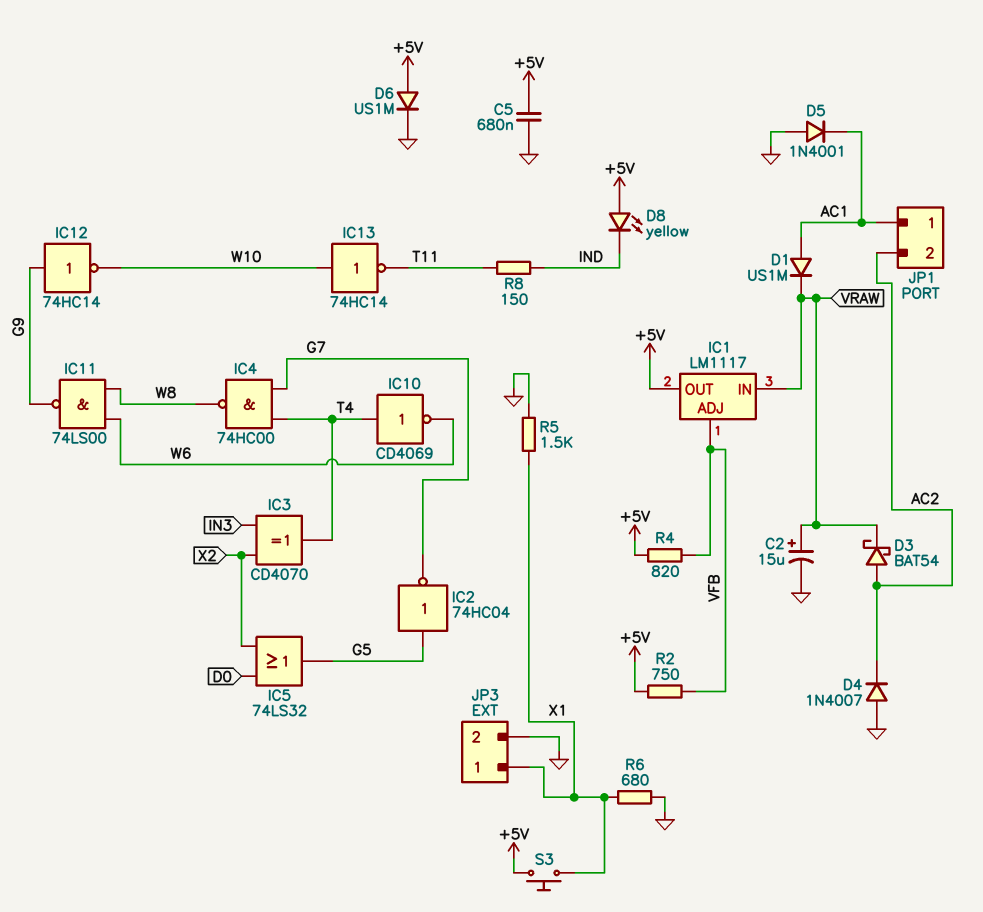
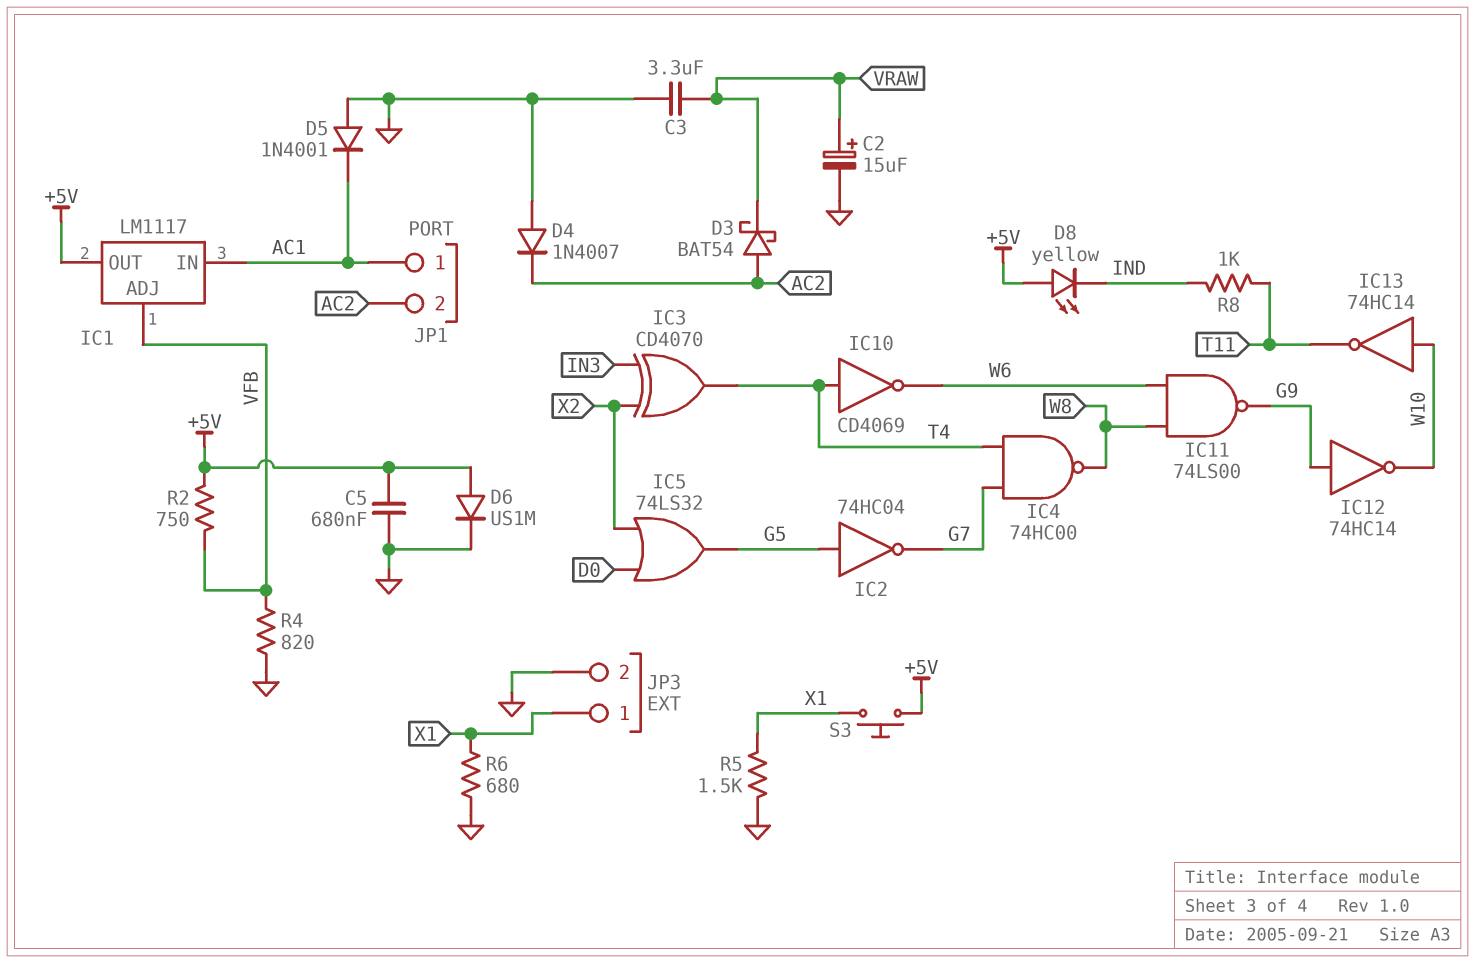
C3: none -> 3.3uF (GND, VRAW)
D1: diode US1M (A AC1, K VRAW) -> none
IC1 pin IN: VRAW -> AC1
R4: 820 (+5V, VFB) -> 820 (GND, VFB)
R8: 150 (IND, T11) -> 1k (IND, T11)

